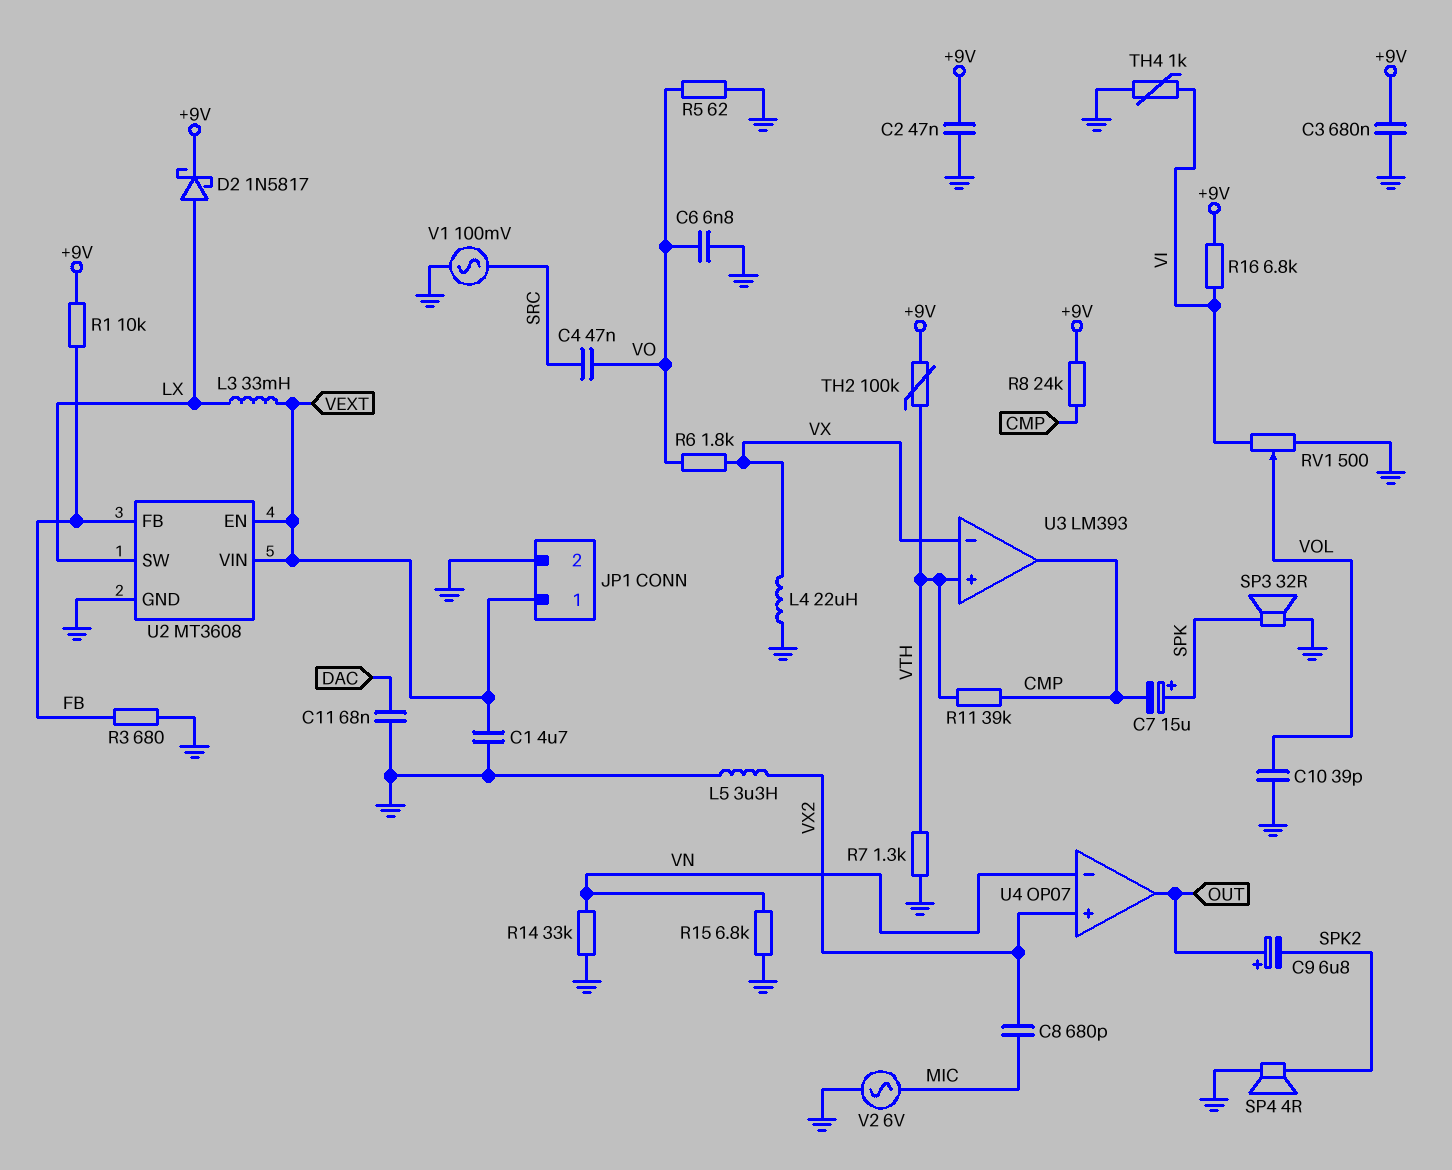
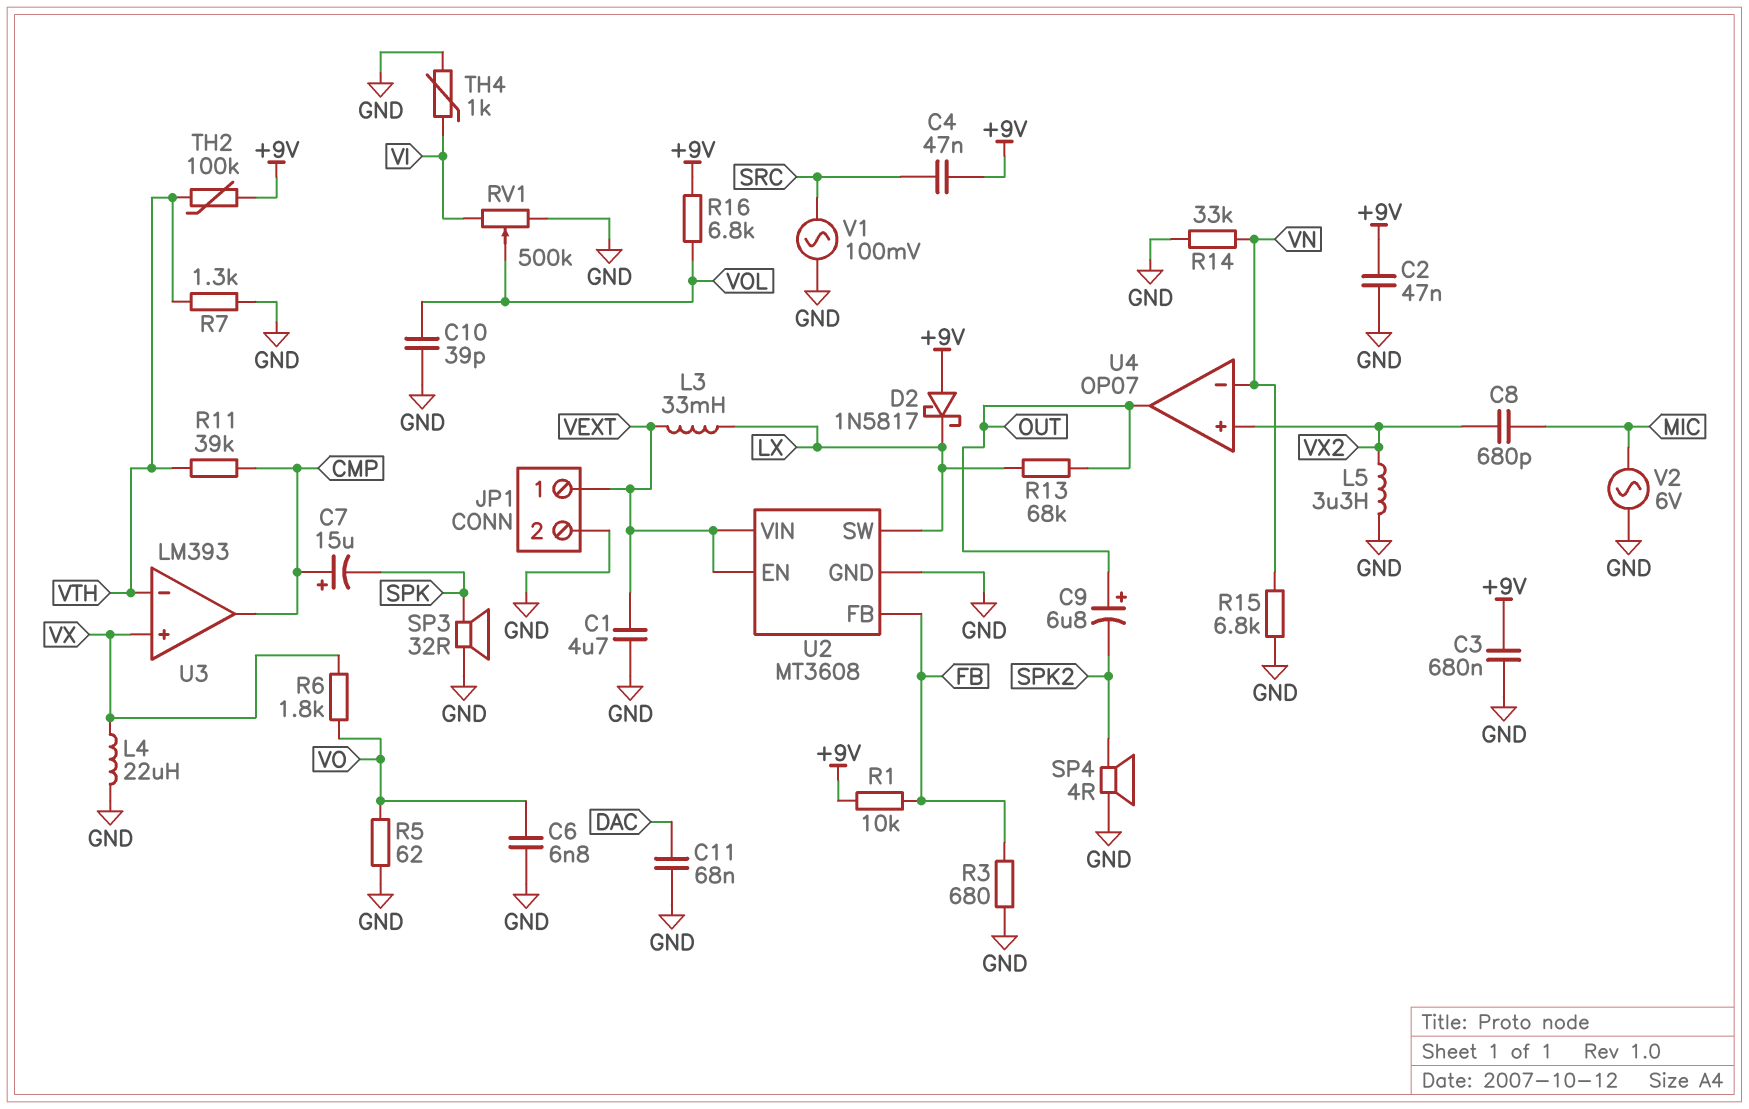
C4: 47nF (SRC, VO) -> 47nF (+9V, SRC)
C7: 15uF (plus SPK, minus CMP) -> 15uF (plus CMP, minus SPK)
D2: schottky 1N5817 (A LX, K +9V) -> schottky 1N5817 (A +9V, K LX)
R8: 24k (+9V, CMP) -> none
R13: none -> 68k (LX, OUT)
R16: 6.8k (+9V, VI) -> 6.8k (+9V, VOL)
RV1: 500 (GND, VI, wiper VOL) -> 500k (GND, VI, wiper VOL)
U3 pin in+: VTH -> VX
U3 pin in-: VX -> VTH

